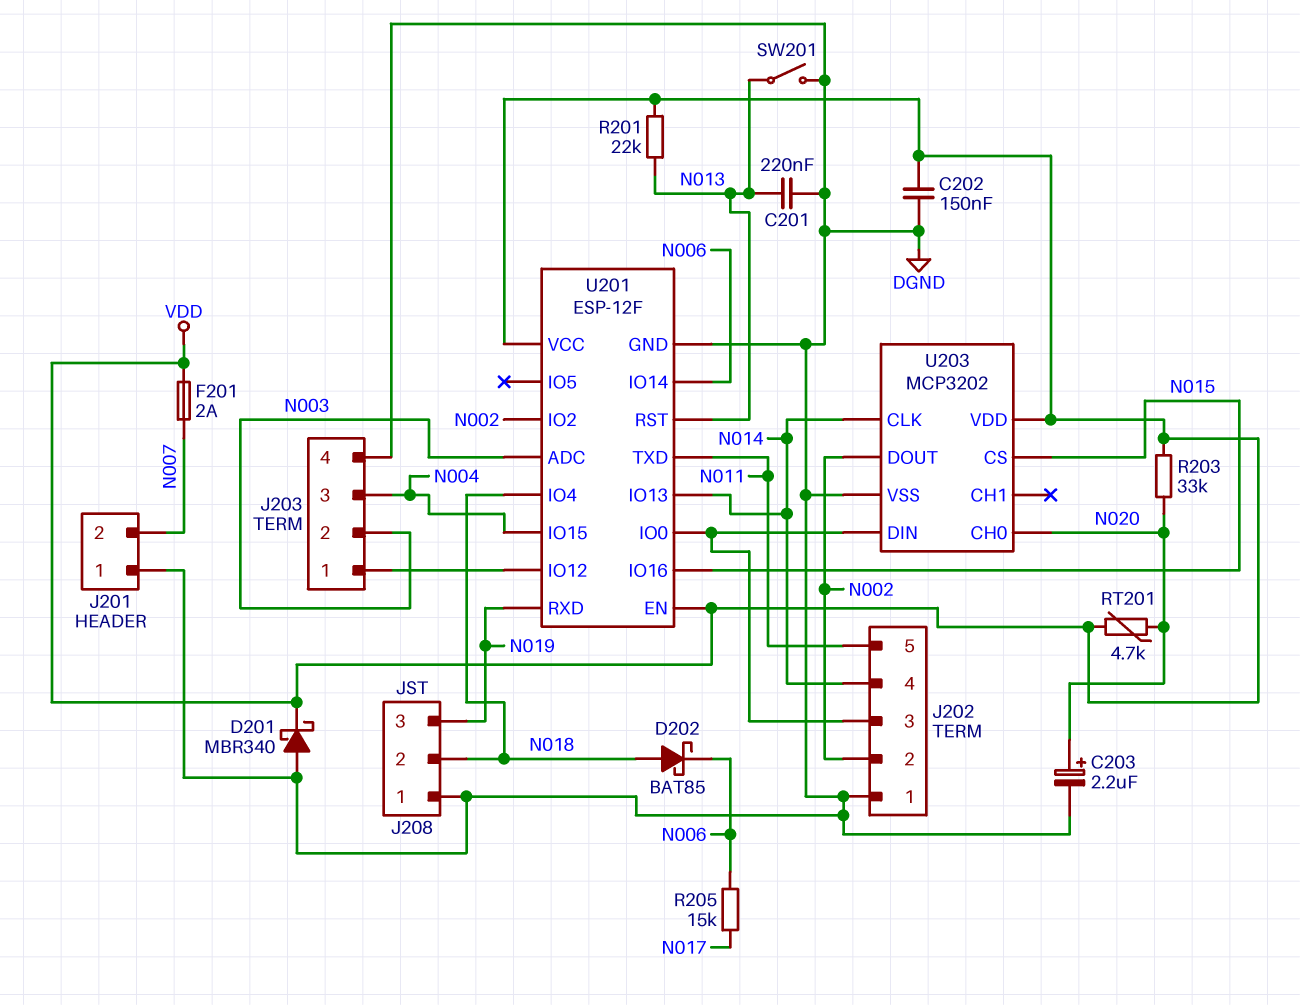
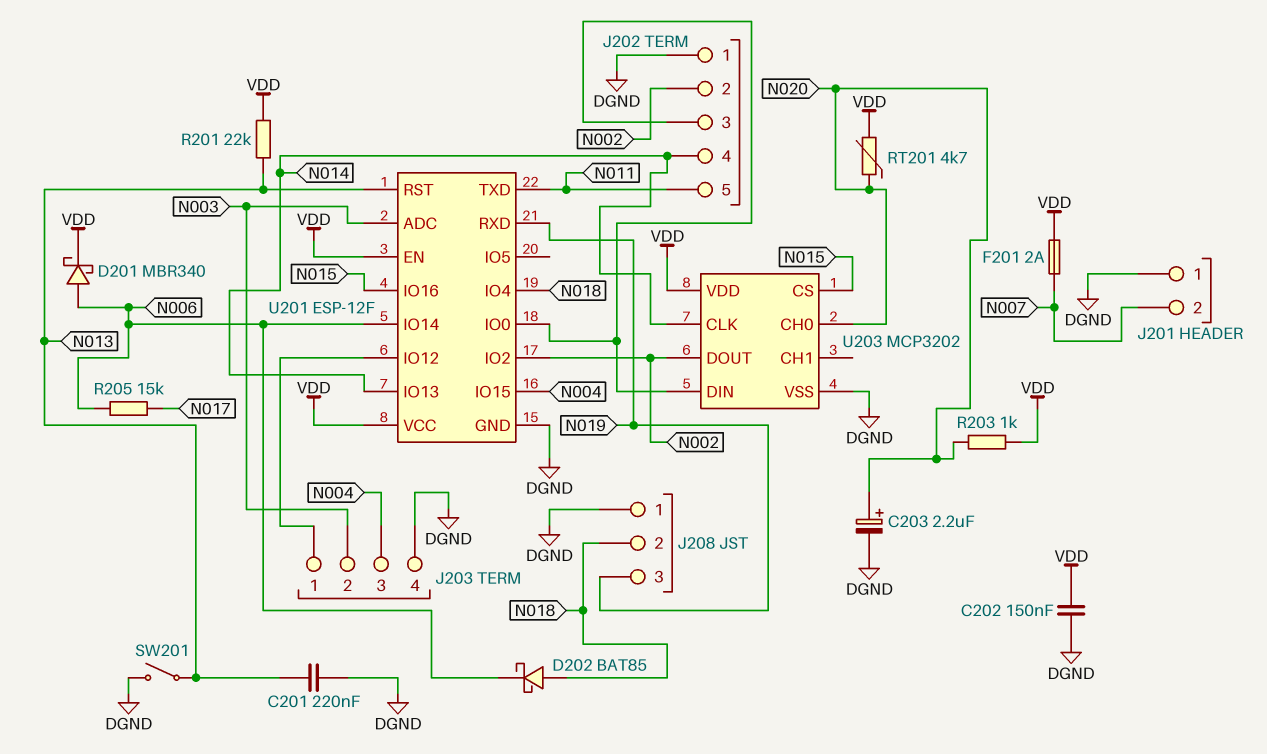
D201: schottky MBR340 (A DGND, K VDD) -> schottky MBR340 (A N006, K VDD)
R203: 33k (N020, VDD) -> 1k (N020, VDD)

